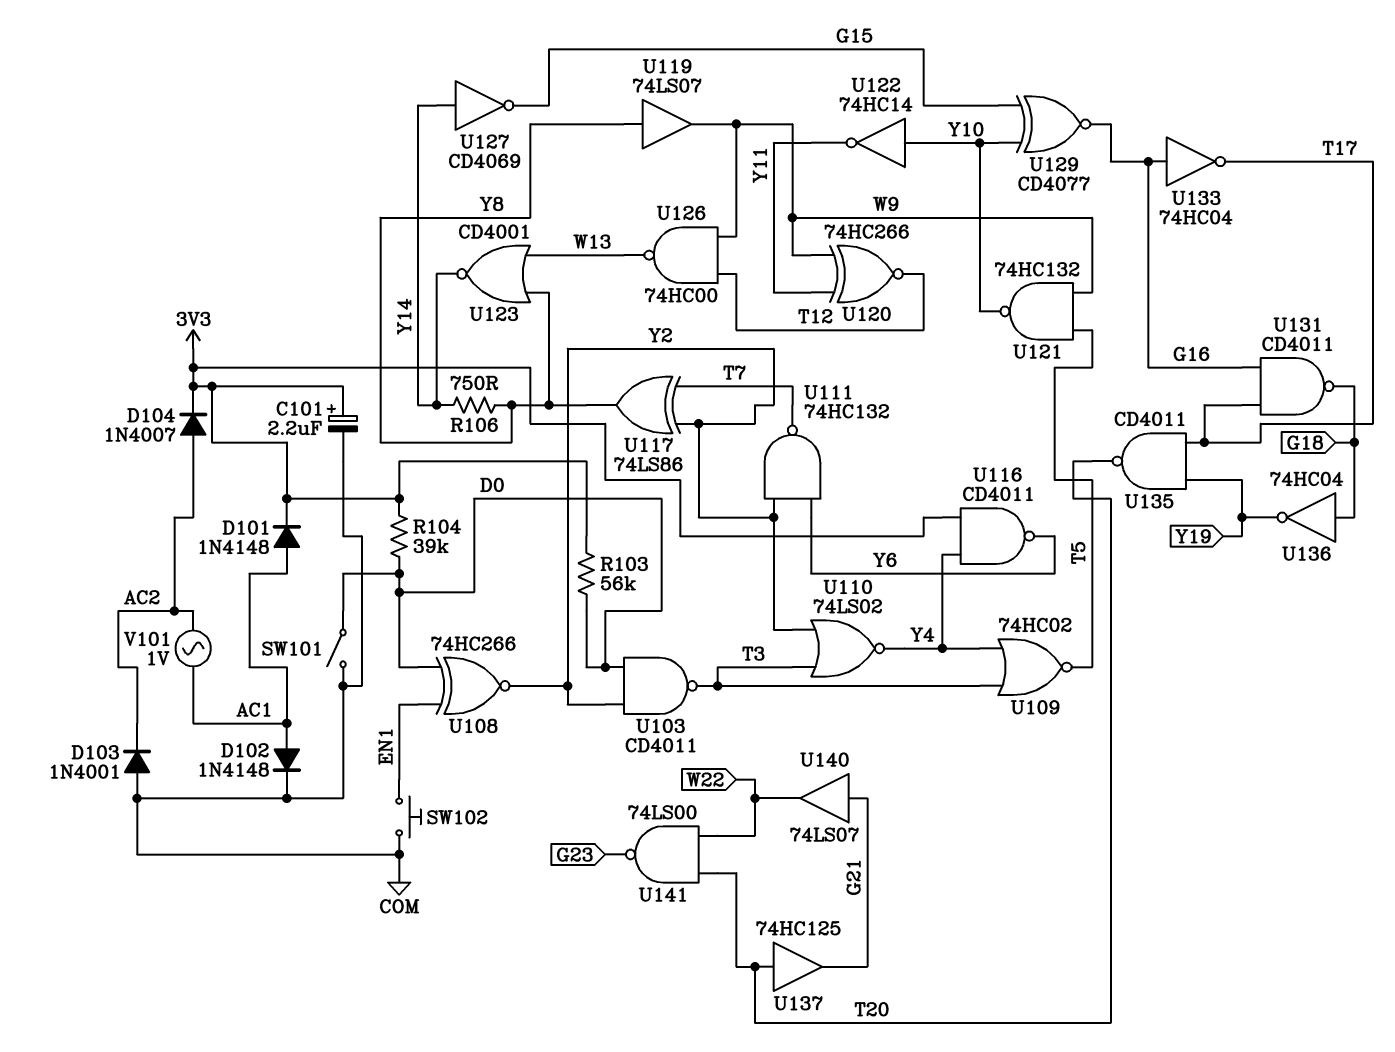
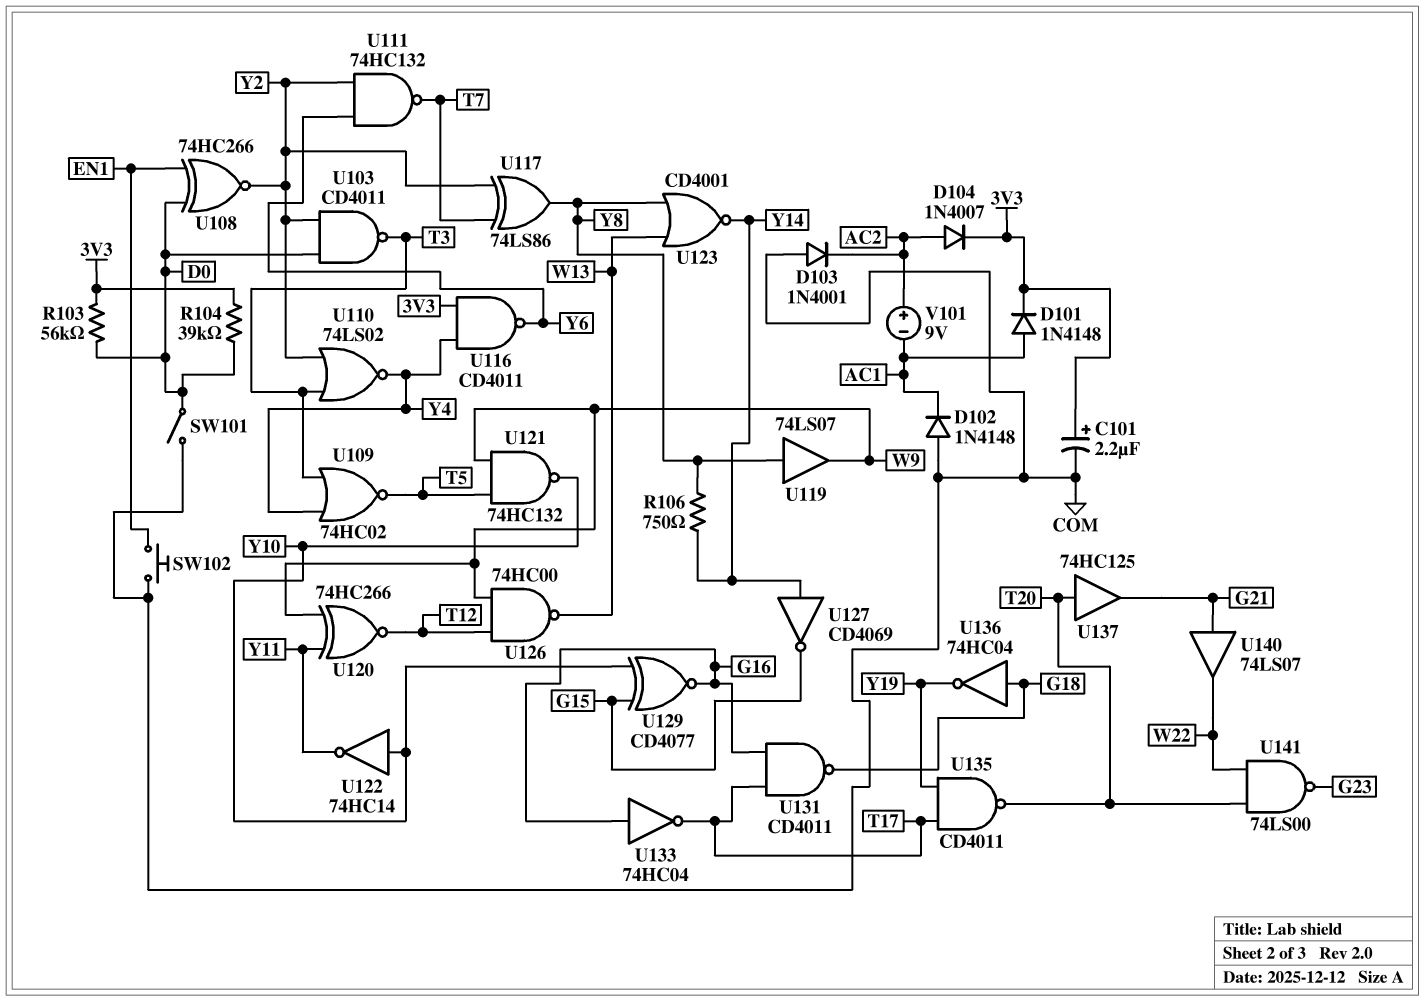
D102: diode 1N4148 (A AC1, K COM) -> diode 1N4148 (A COM, K AC1)
V101: AC 1V (AC1, AC2) -> 9V (plus AC2, minus AC1)

